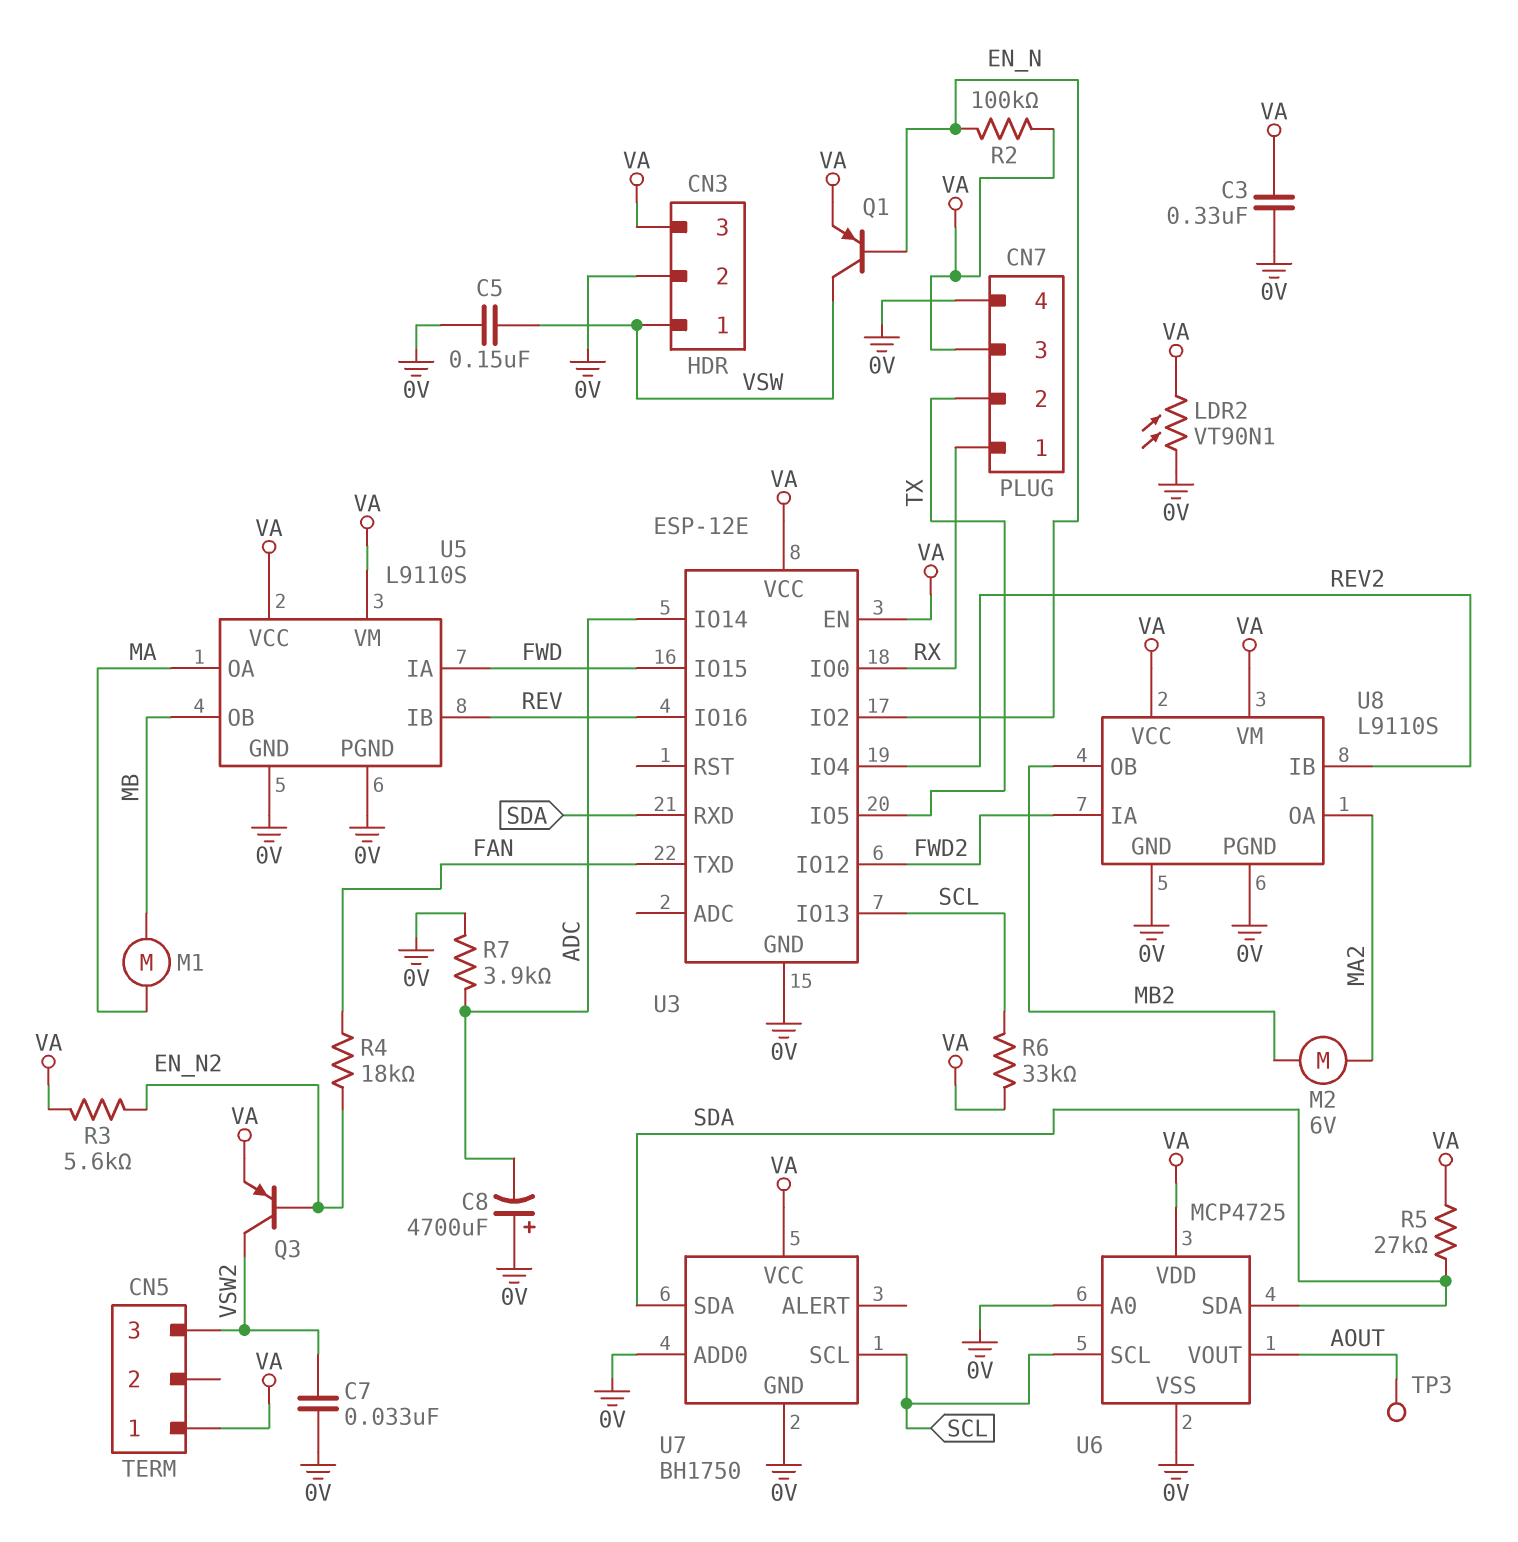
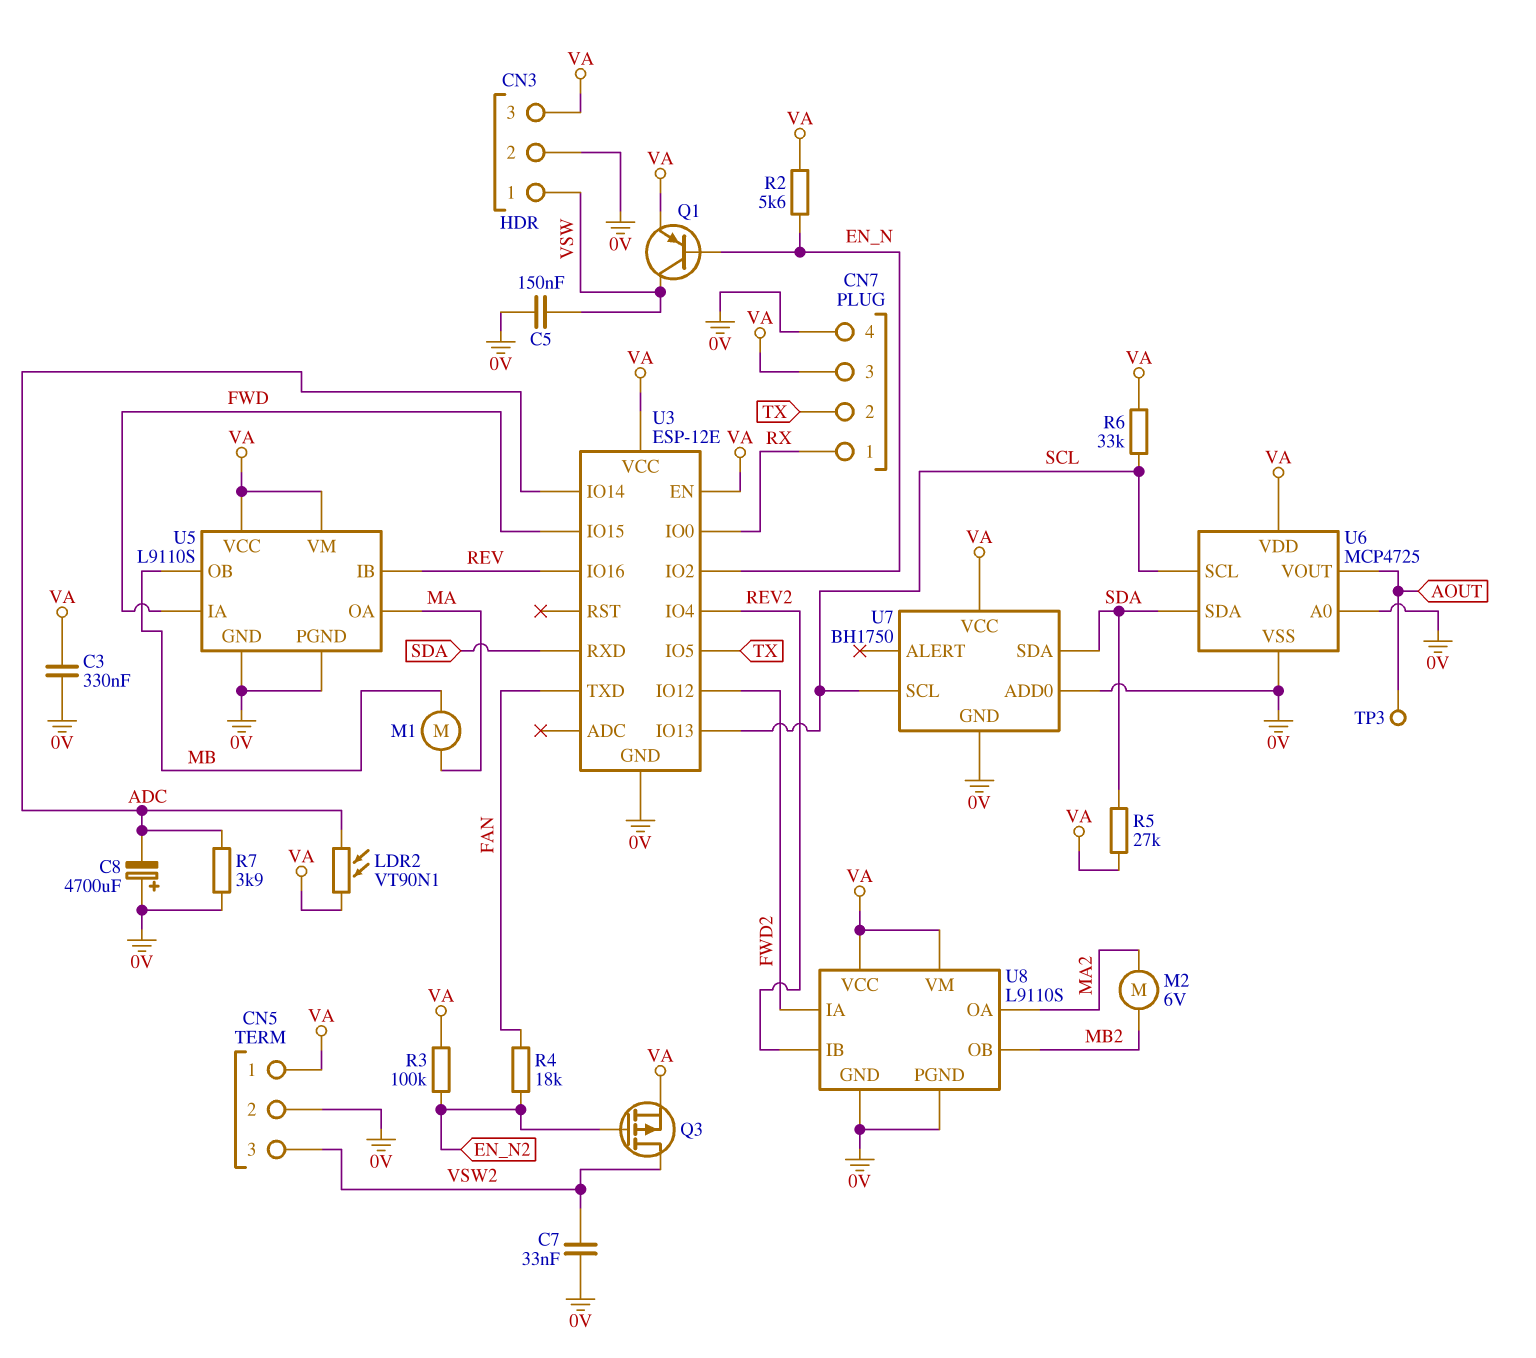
CN5 pin 2: none -> 0V
LDR2: VT90N1 (0V, VA) -> VT90N1 (ADC, VA)
Q3: PNP (B EN_N2, C VSW2, E VA) -> PMOS (G EN_N2, D VSW2, S VA)
R2: 100k (EN_N, VA) -> 5.6k (EN_N, VA)
R3: 5.6k (EN_N2, VA) -> 100k (EN_N2, VA)

